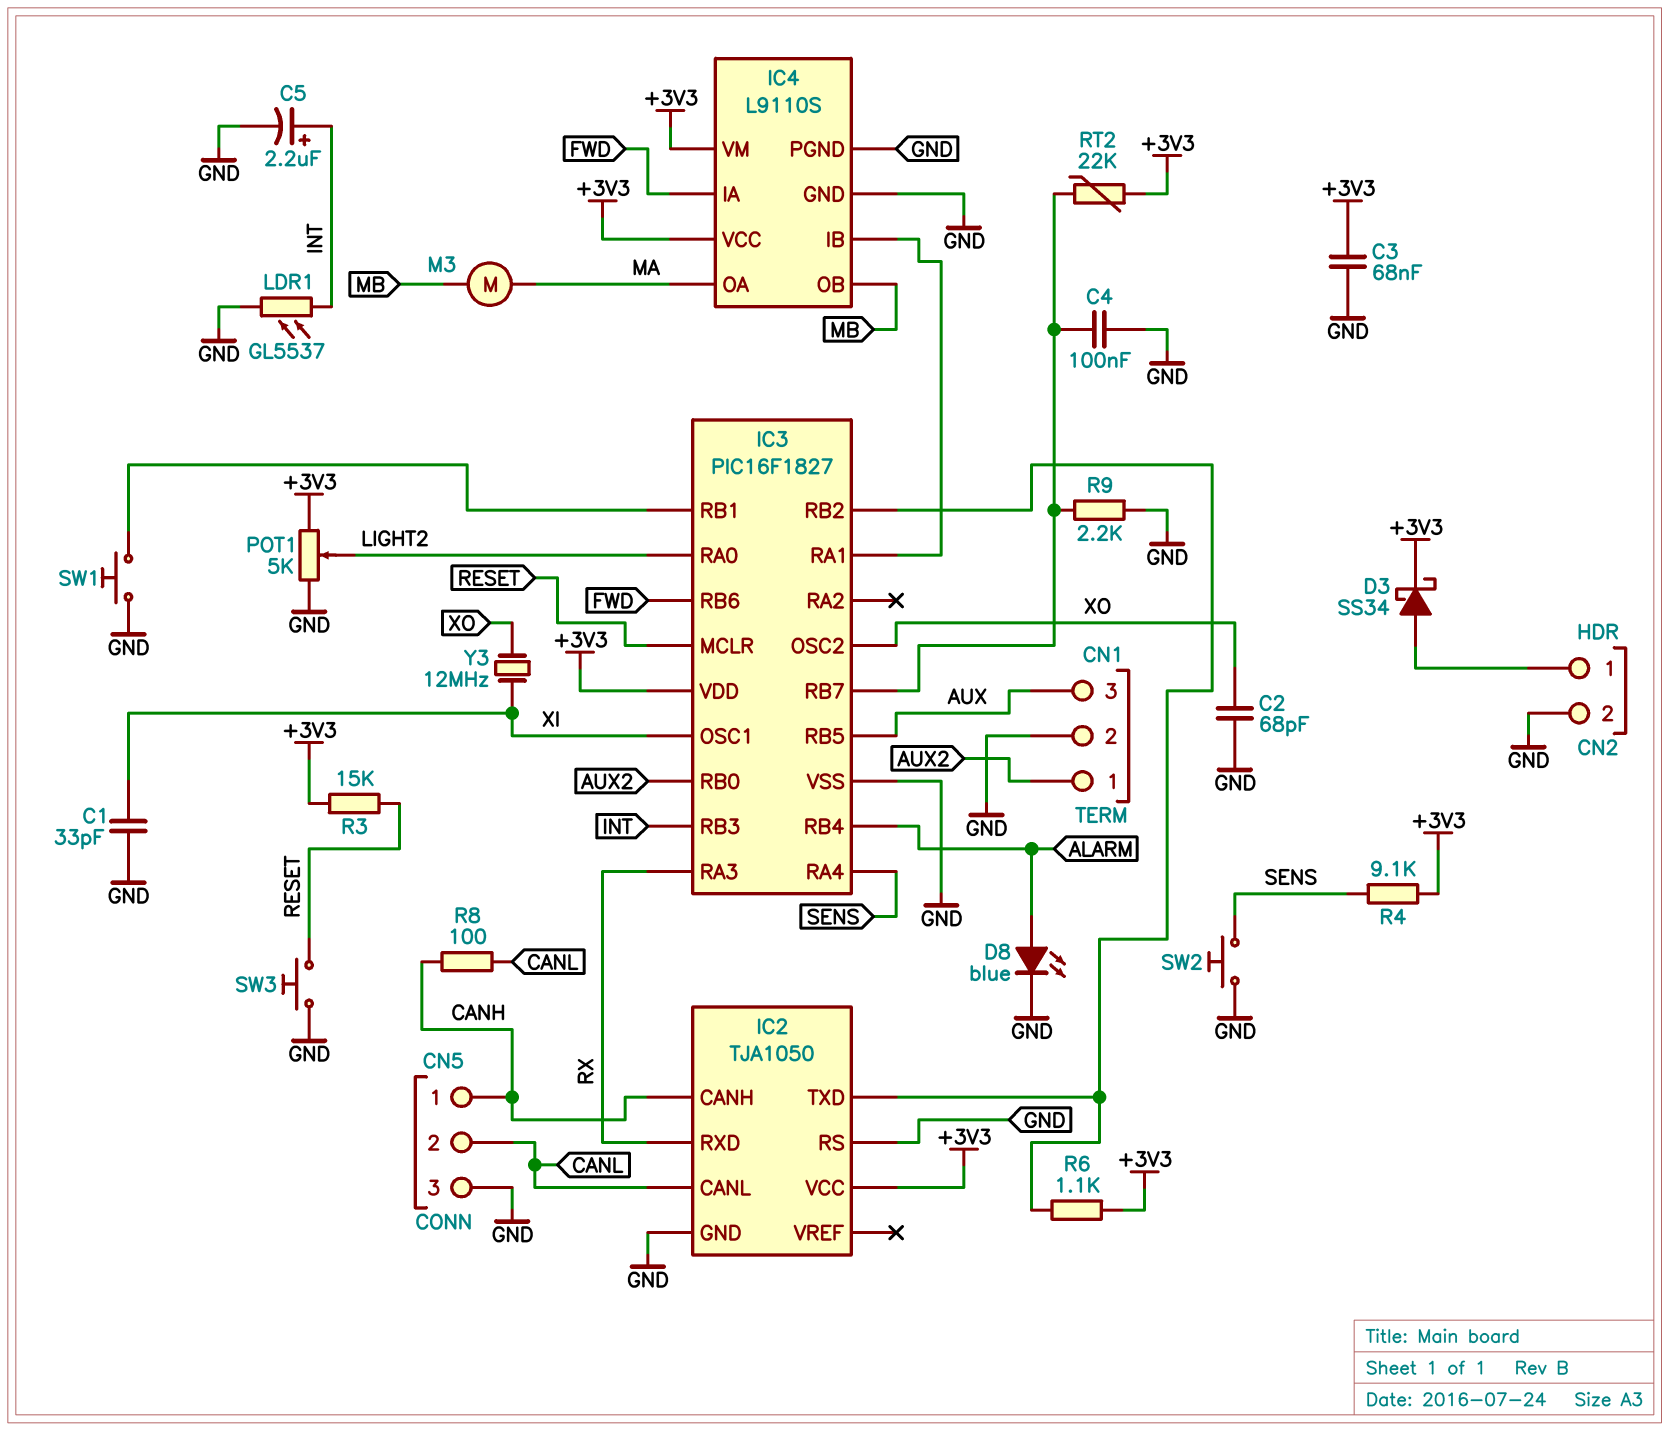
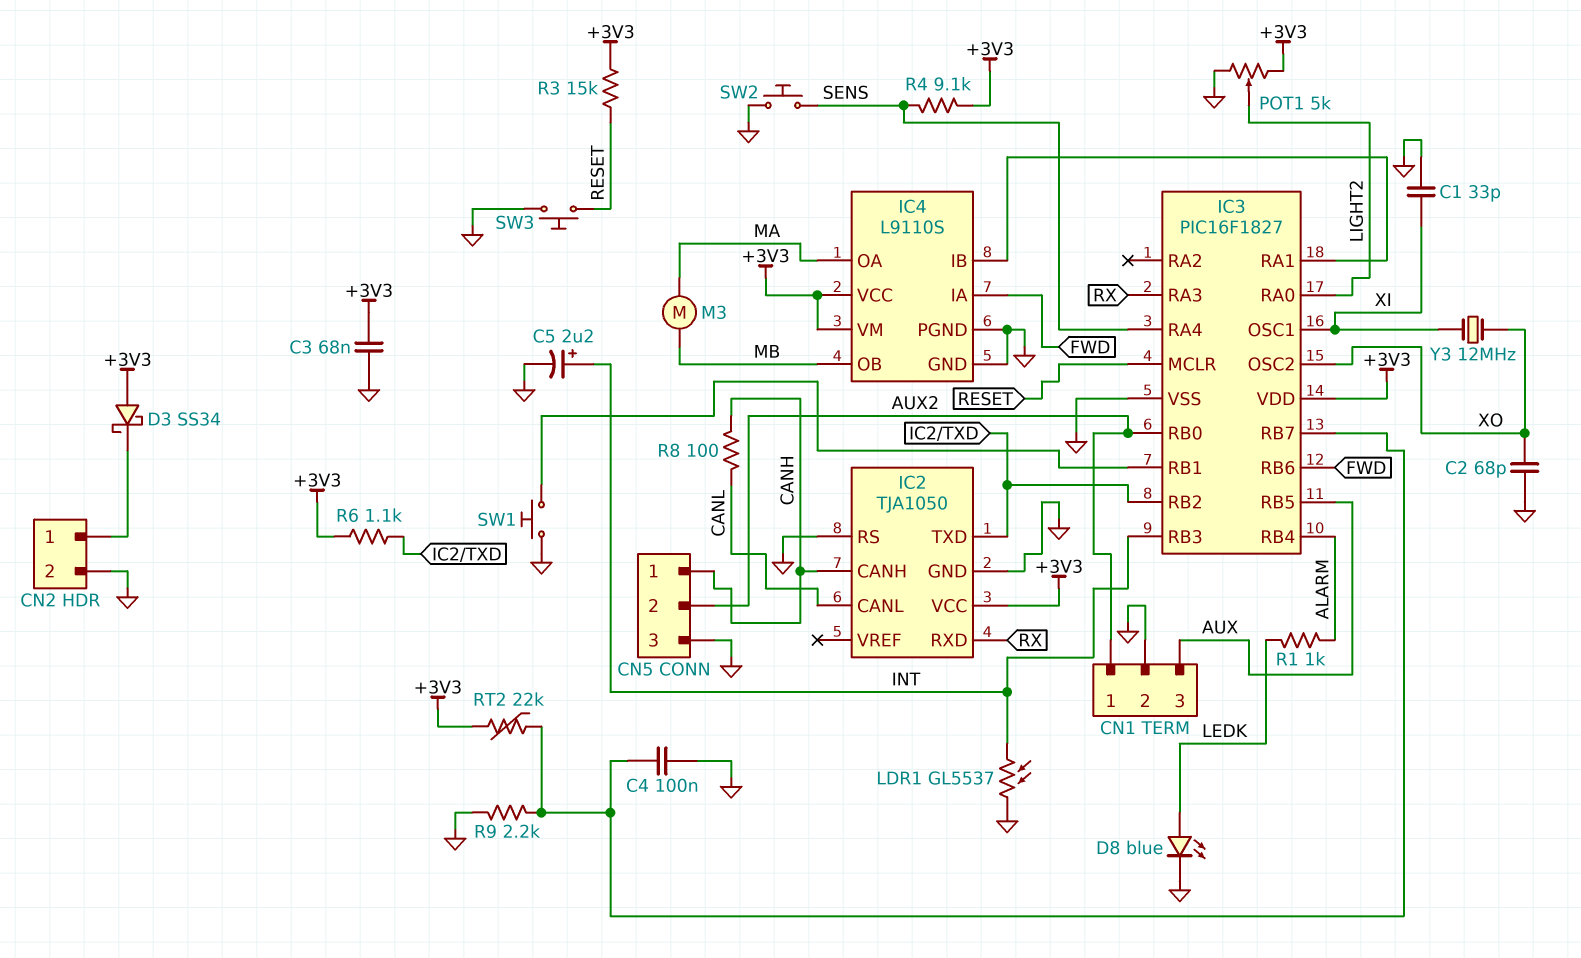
CN5 pin 2: CANL -> AUX2
D3: schottky SS34 (A CN2/1, K +3V3) -> schottky SS34 (A +3V3, K CN2/1)
D8: LED blue (A ALARM, K GND) -> LED blue (A LEDK, K GND)
R1: none -> 1k (ALARM, LEDK)

